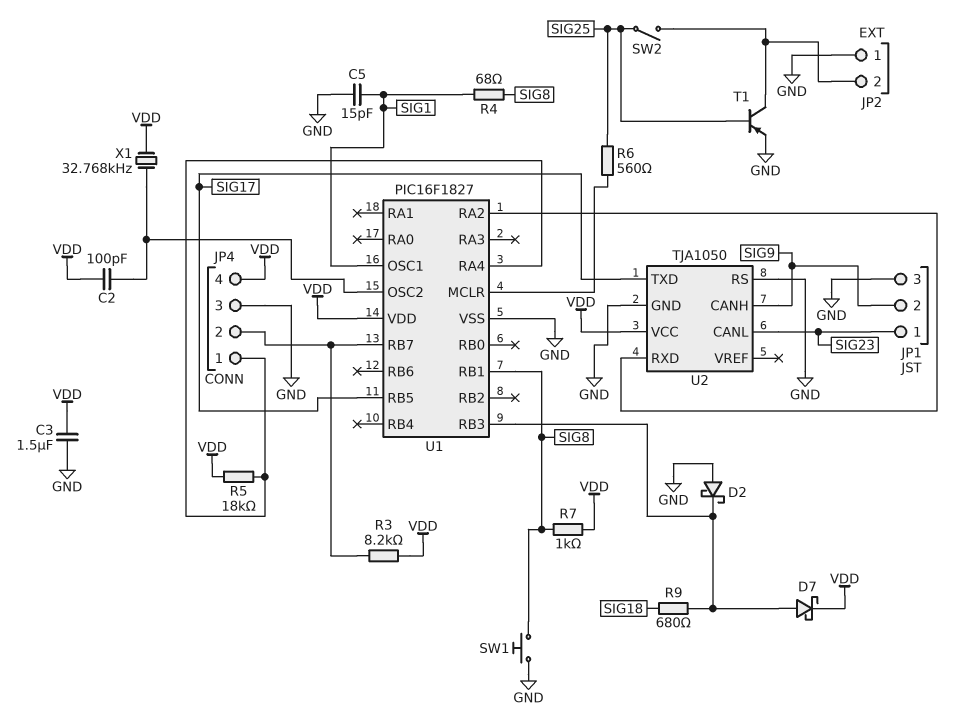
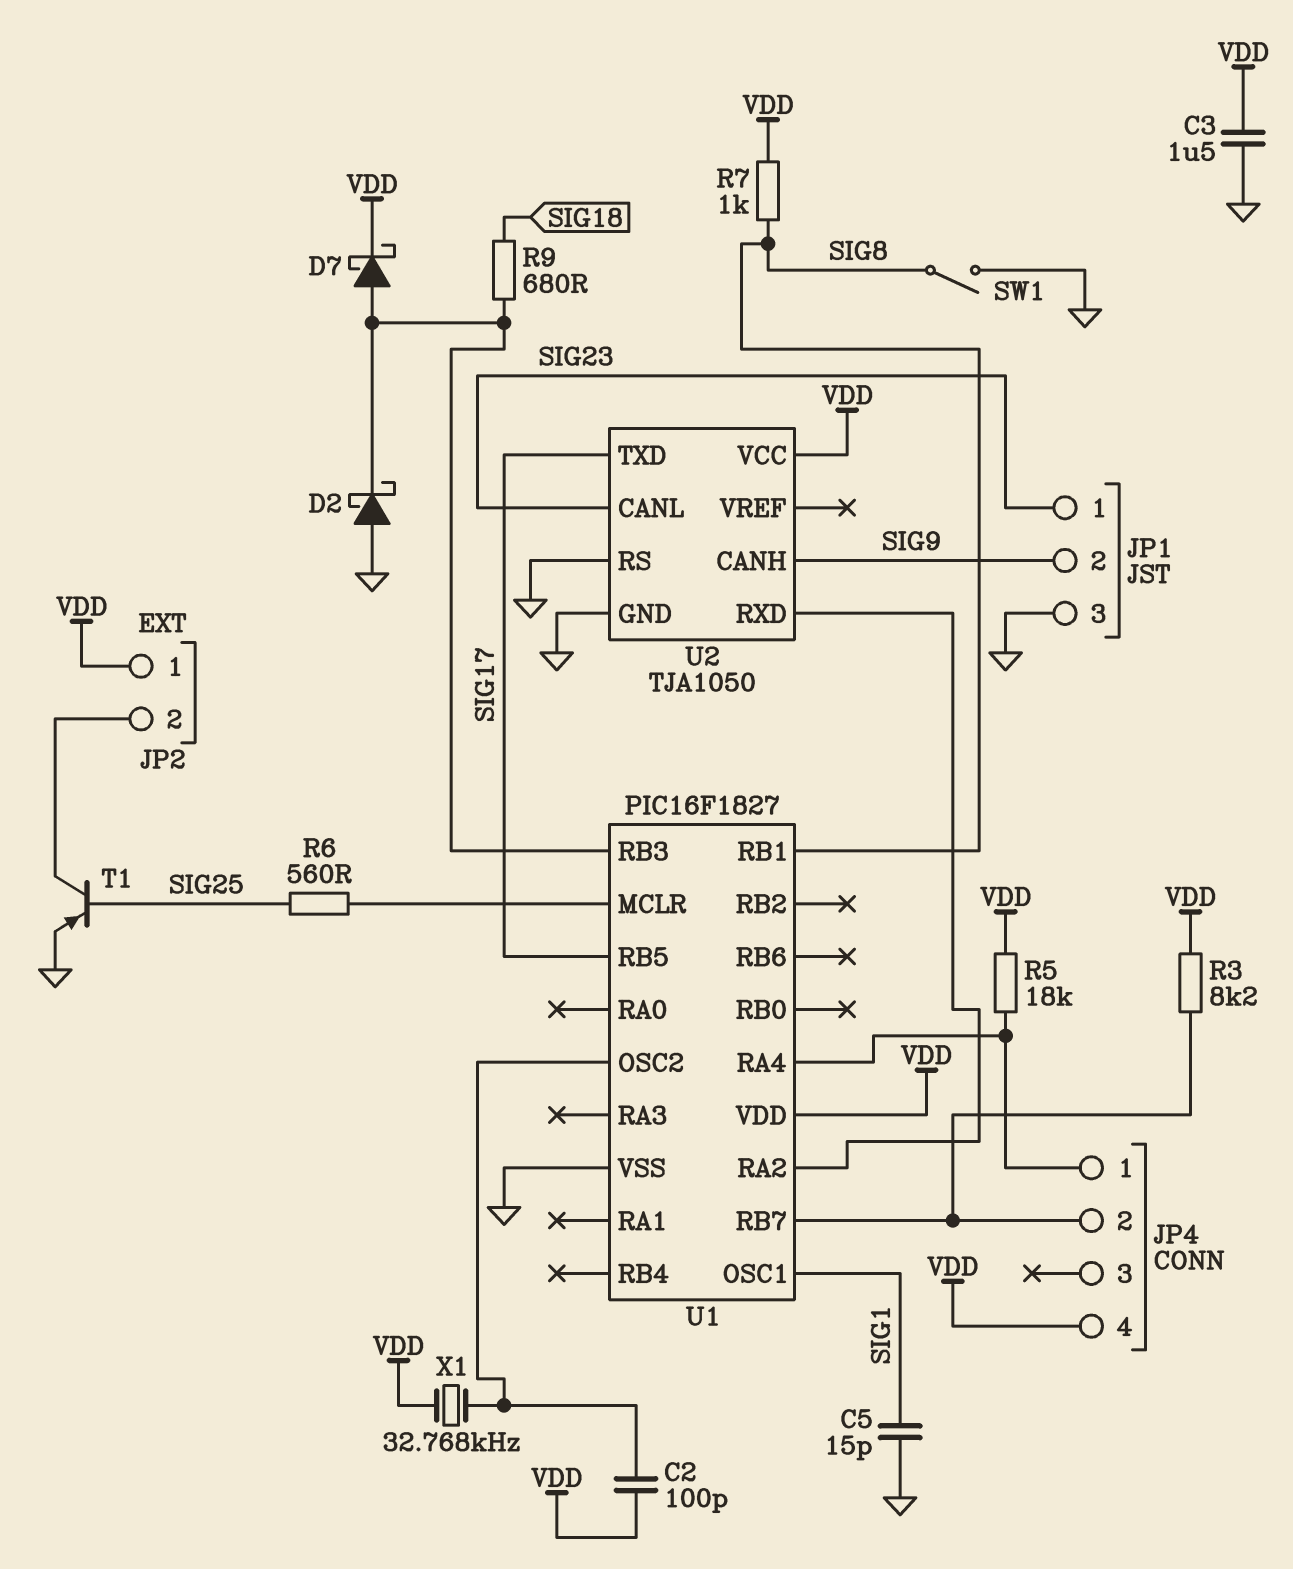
JP2 pin 1: GND -> VDD
JP4 pin 3: GND -> none
R4: 68 (SIG1, SIG8) -> none
SW1: button (GND, SIG8) -> switch (GND, SIG8)
SW2: switch (JP2/2, SIG25) -> none

